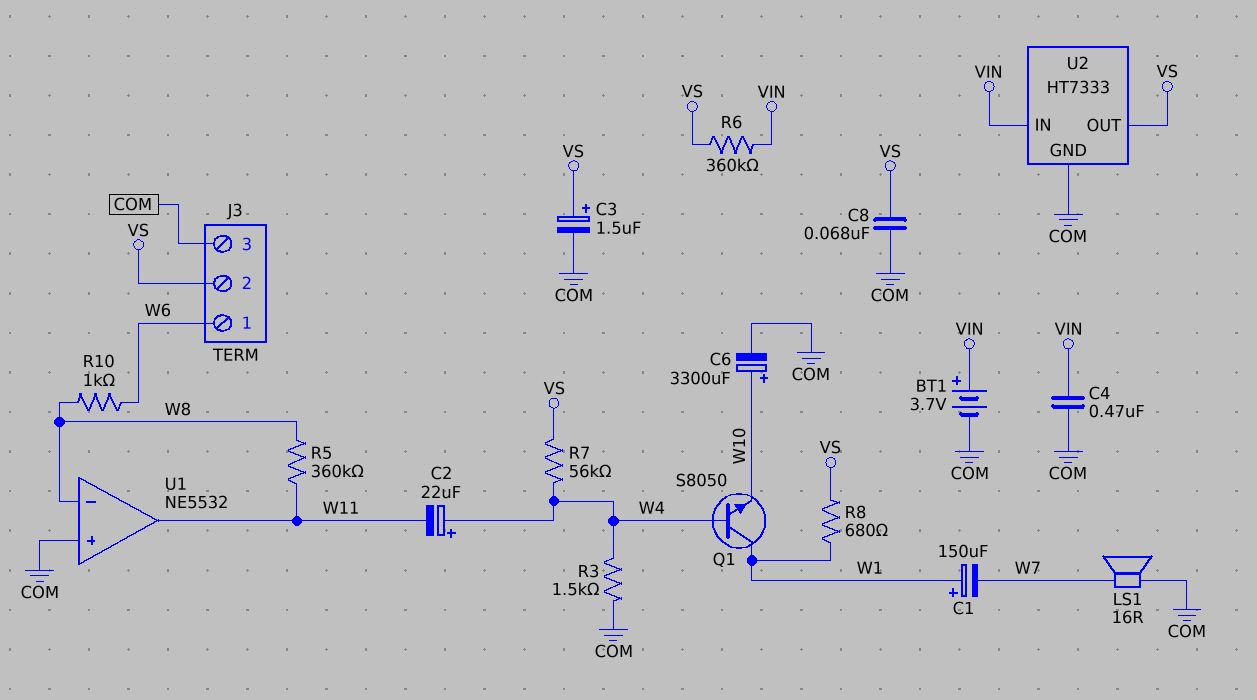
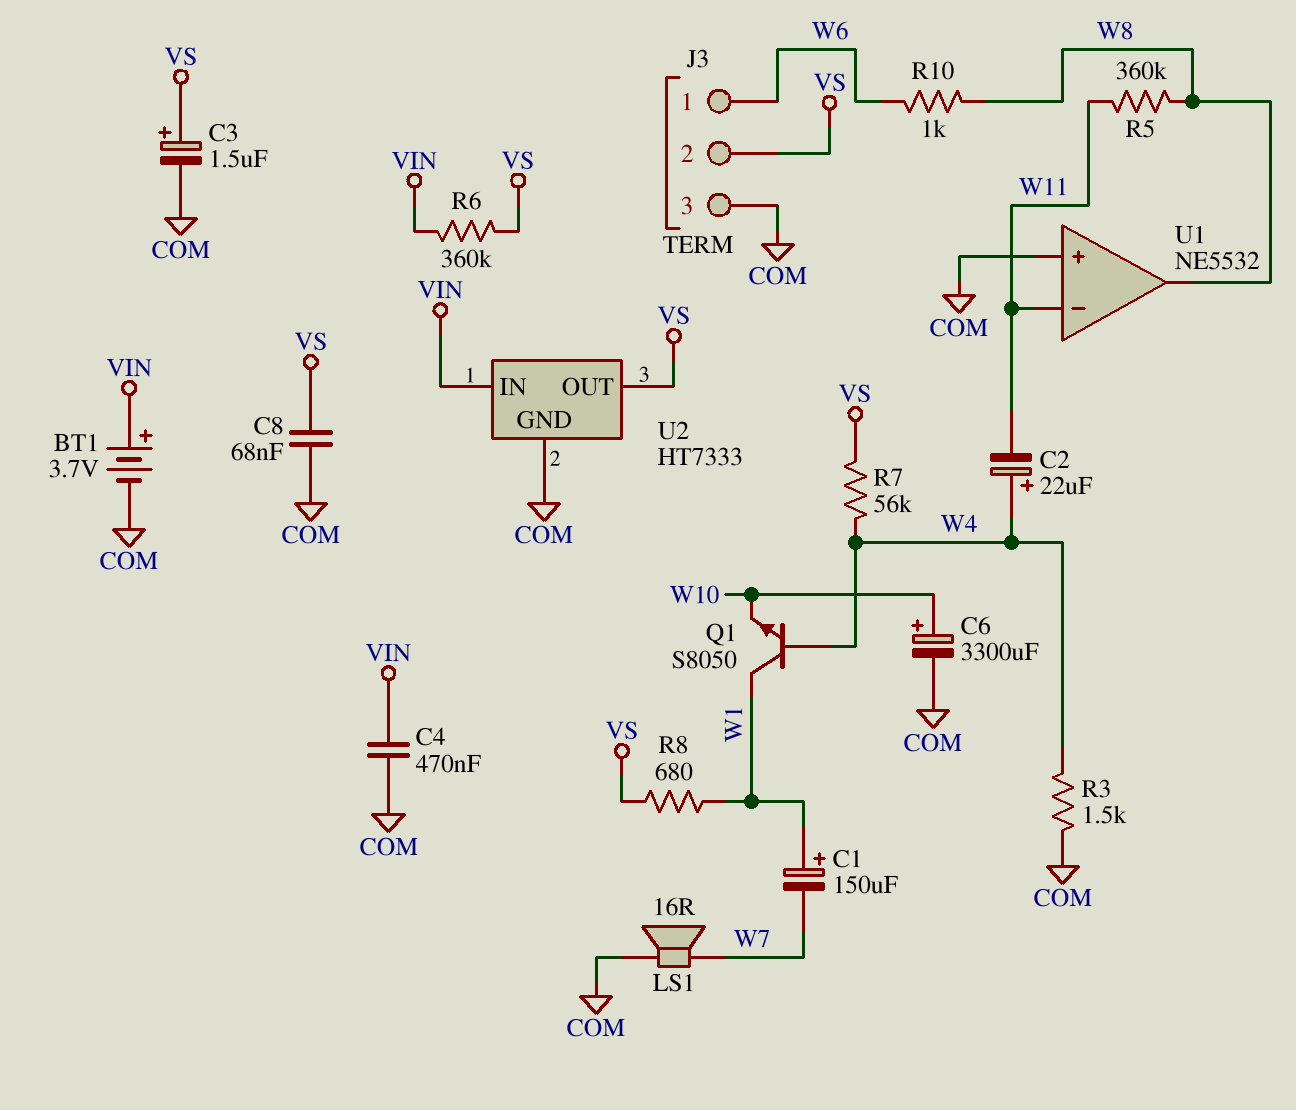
U1 pin in-: W8 -> W11
U1 pin out: W11 -> W8

